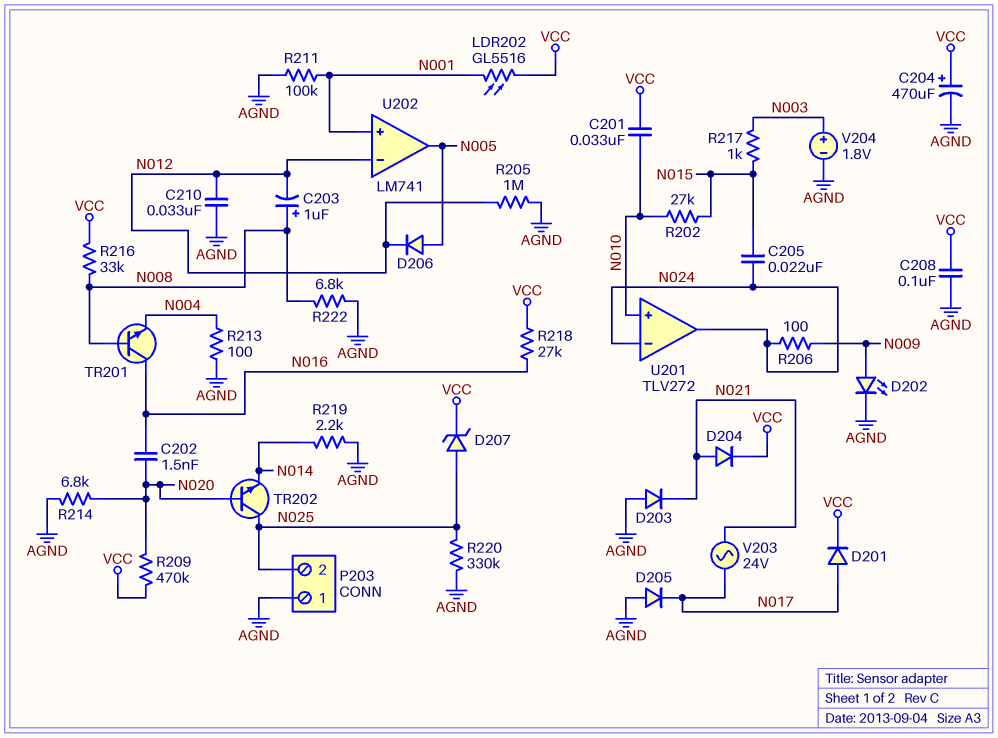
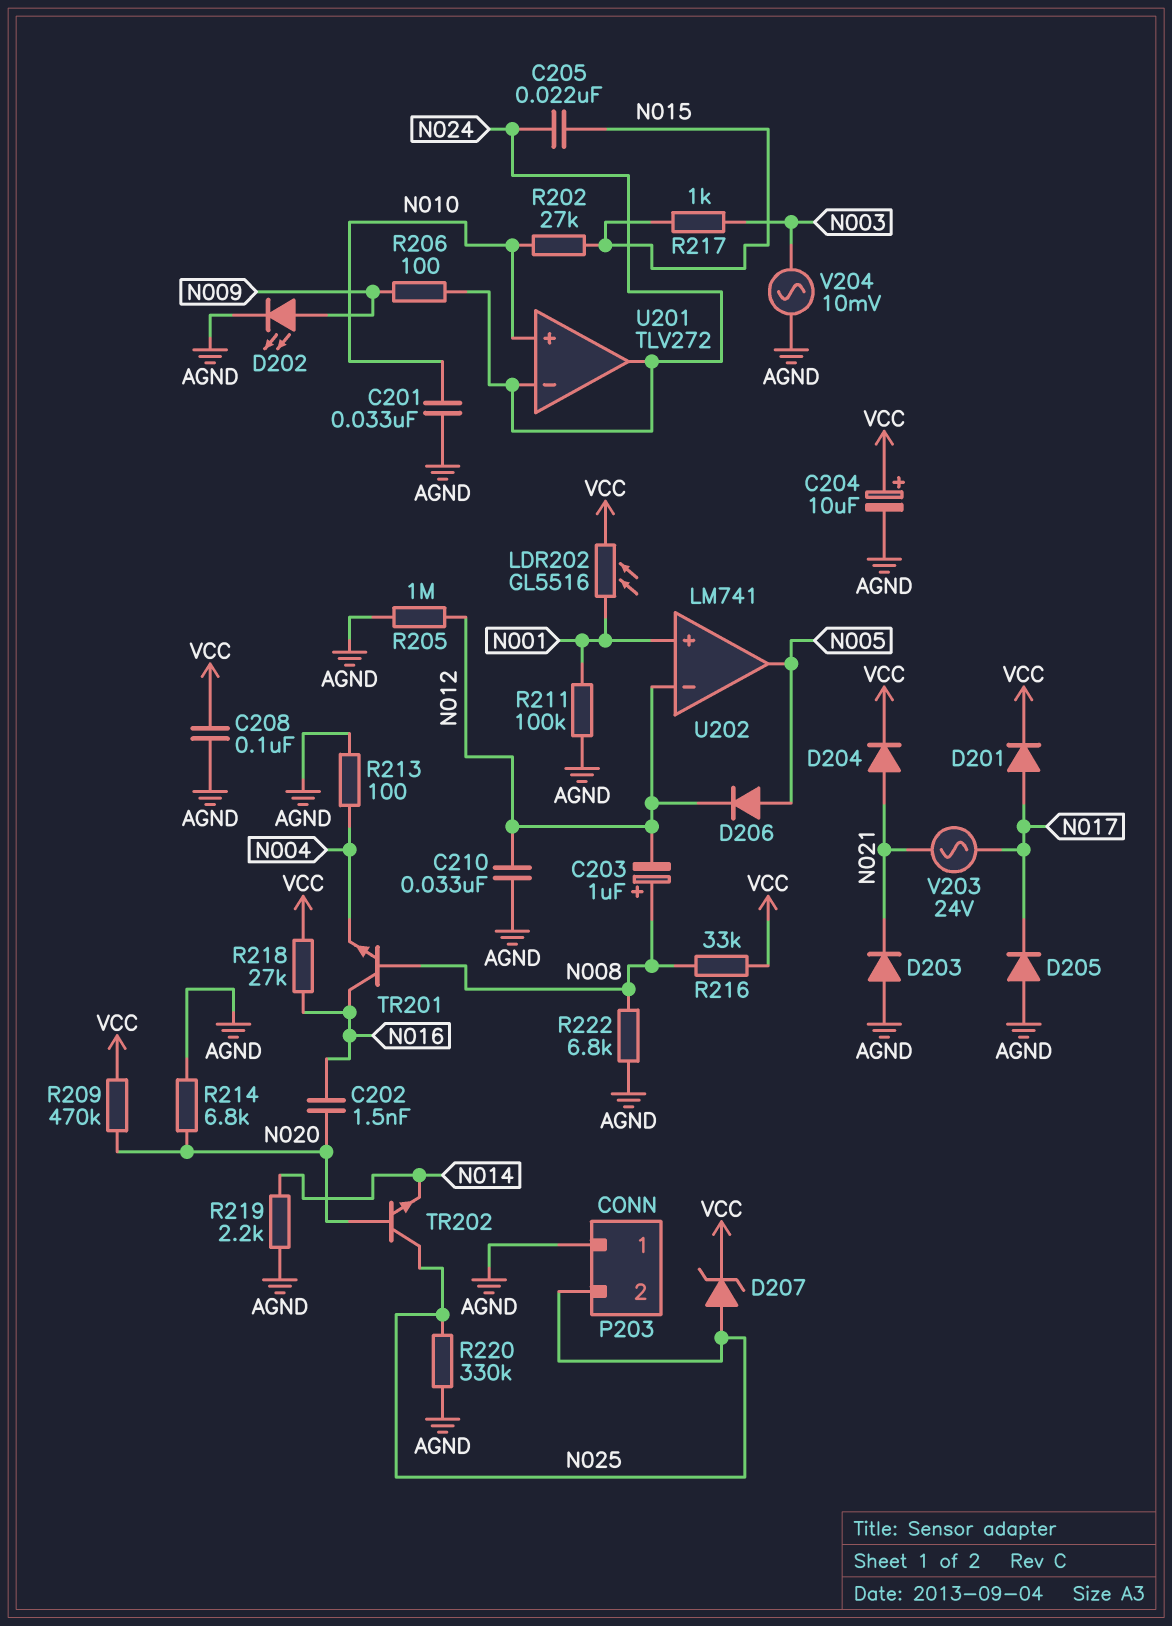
C201: 33nF (N010, VCC) -> 33nF (AGND, N010)
C204: 470uF (plus VCC, minus AGND) -> 10uF (plus VCC, minus AGND)
V204: 1.8V (plus N003, minus AGND) -> AC 10mV (AGND, N003)

